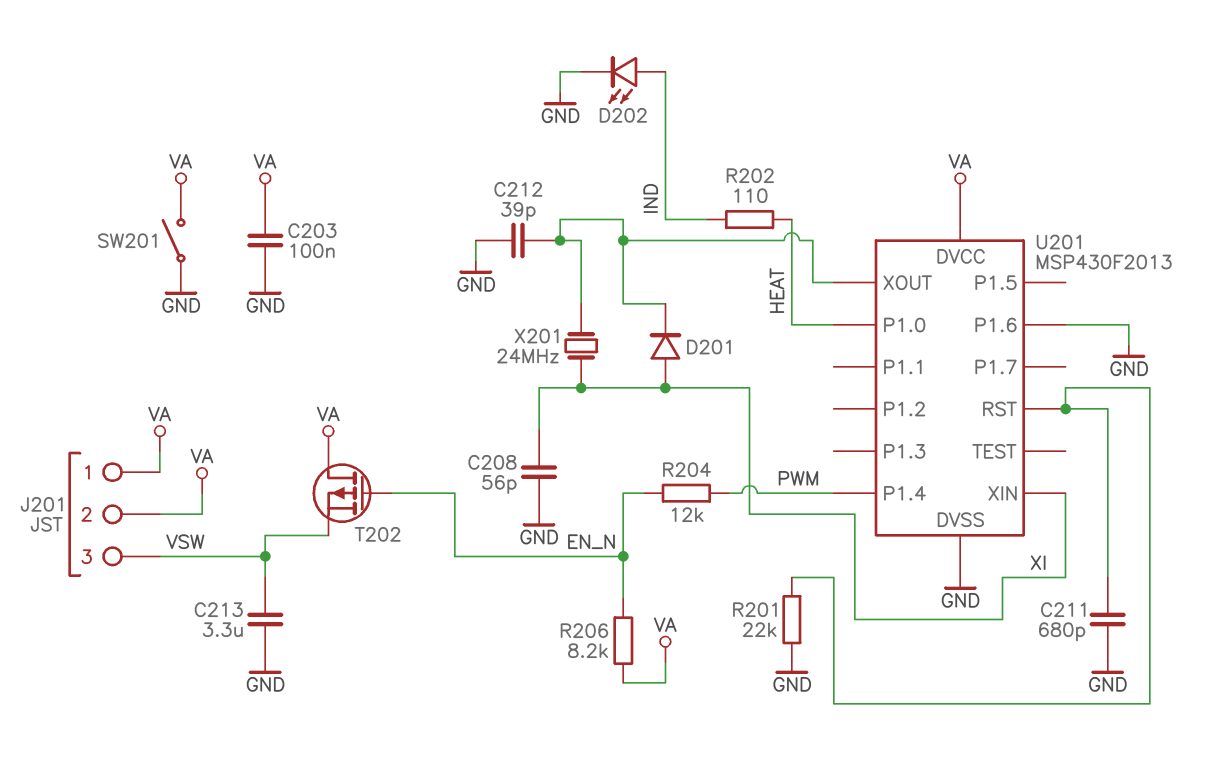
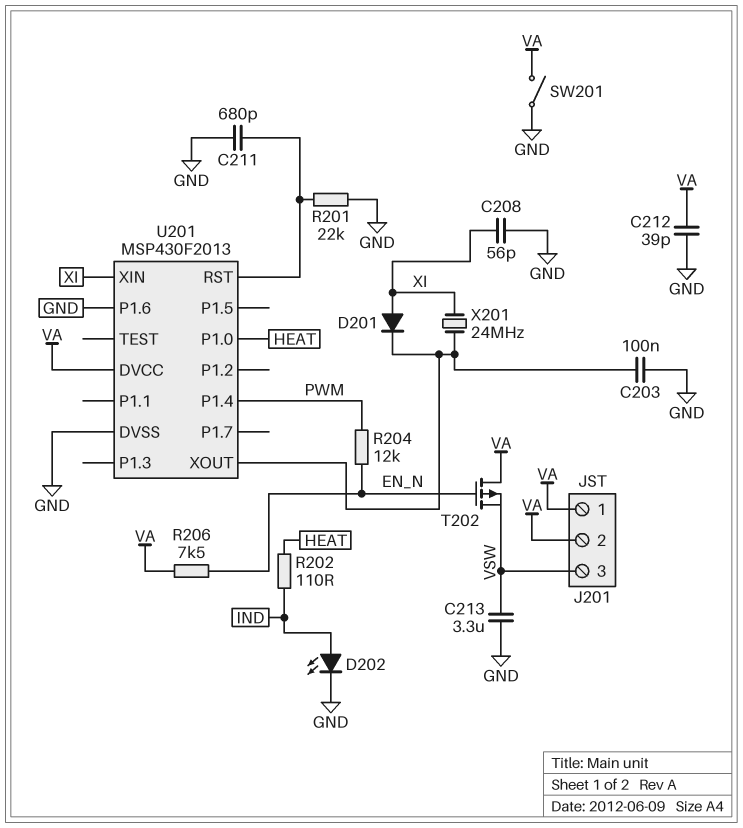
C203: 100nF (GND, VA) -> 100nF (GND, U201/XOUT)
C212: 39pF (GND, U201/XOUT) -> 39pF (GND, VA)
R206: 8.2k (EN_N, VA) -> 7.5k (EN_N, VA)

